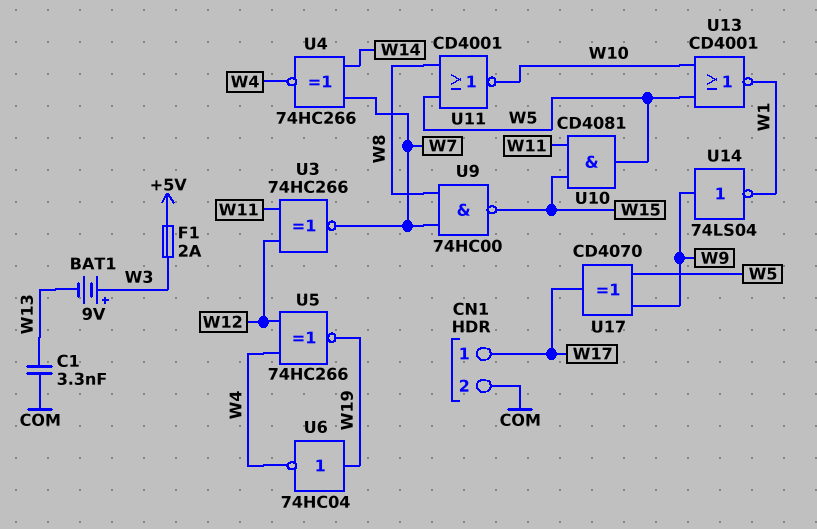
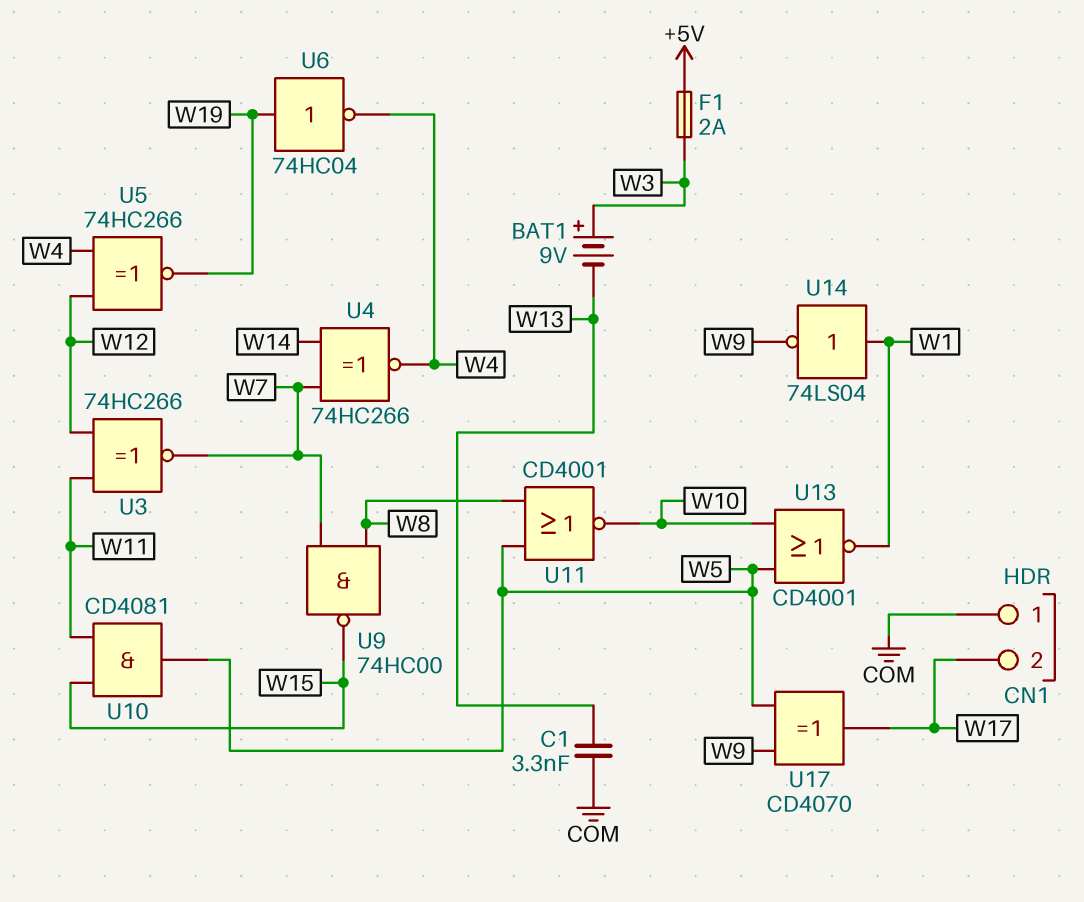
CN1 pin 1: W17 -> COM
CN1 pin 2: COM -> W17
U14: NOT 74LS04 (in W9, out W1) -> NOT 74LS04 (in W1, out W9)

